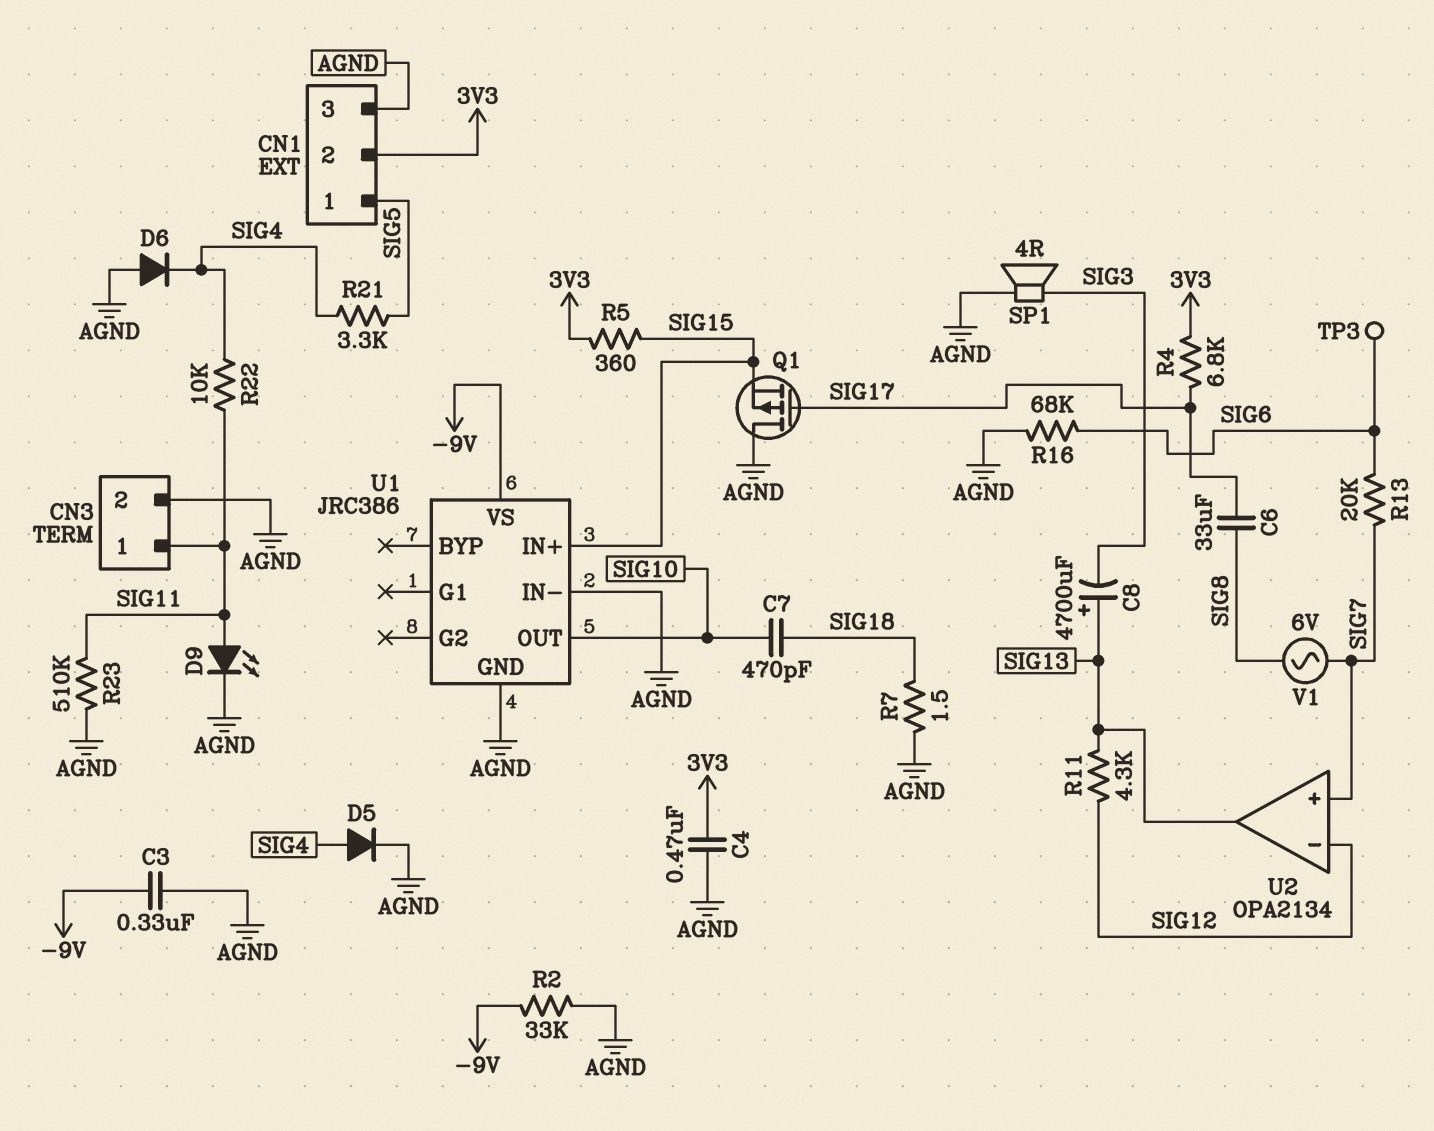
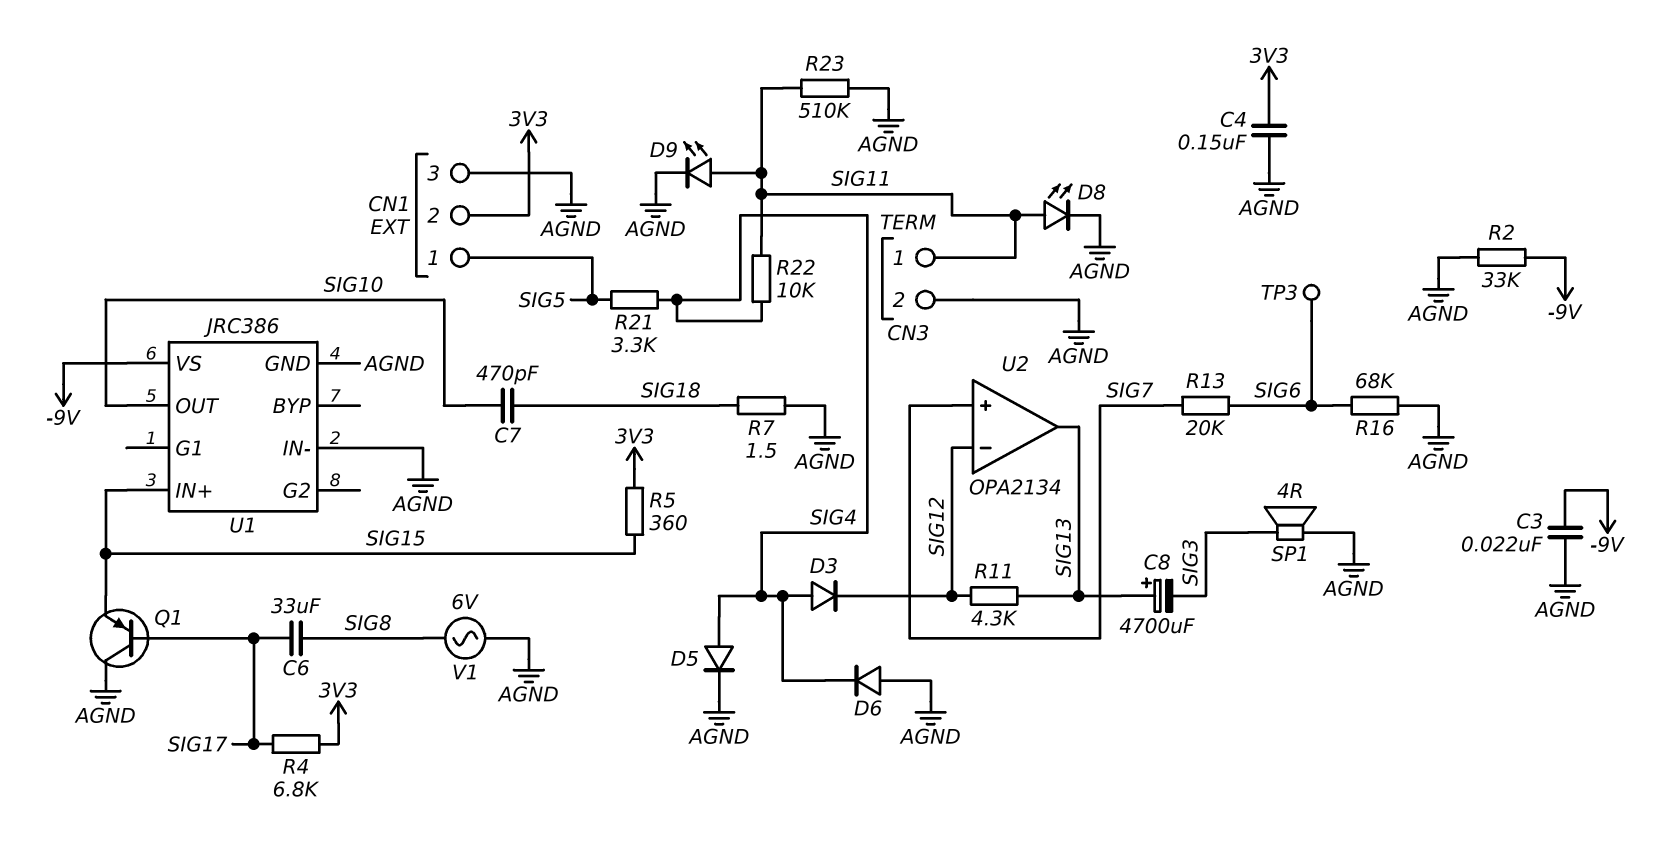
C3: 330nF (-9V, AGND) -> 22nF (-9V, AGND)
C4: 470nF (3V3, AGND) -> 150nF (3V3, AGND)
D3: none -> diode (A SIG4, K SIG12)
D8: none -> LED (A SIG11, K AGND)
Q1: PMOS (G SIG17, D AGND, S SIG15) -> PNP (B SIG17, C AGND, E SIG15)
V1: AC 6V (SIG7, SIG8) -> AC 6V (AGND, SIG8)

